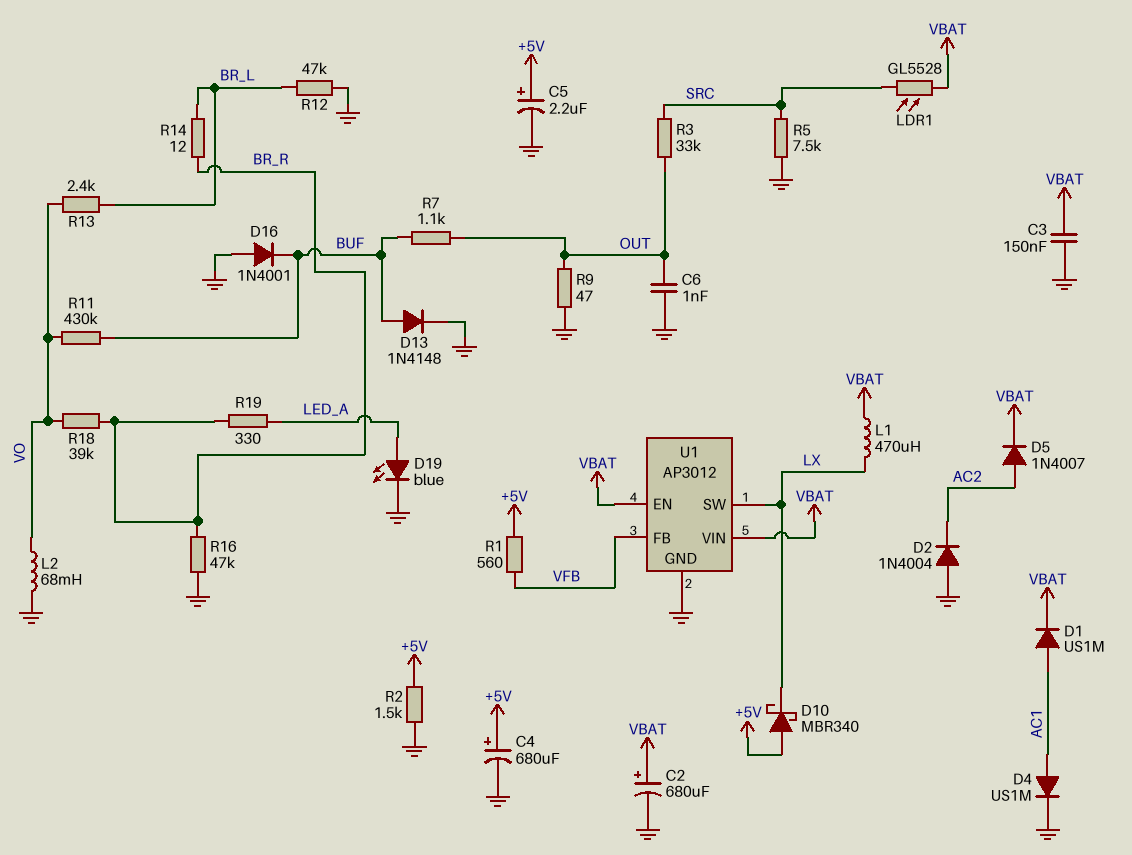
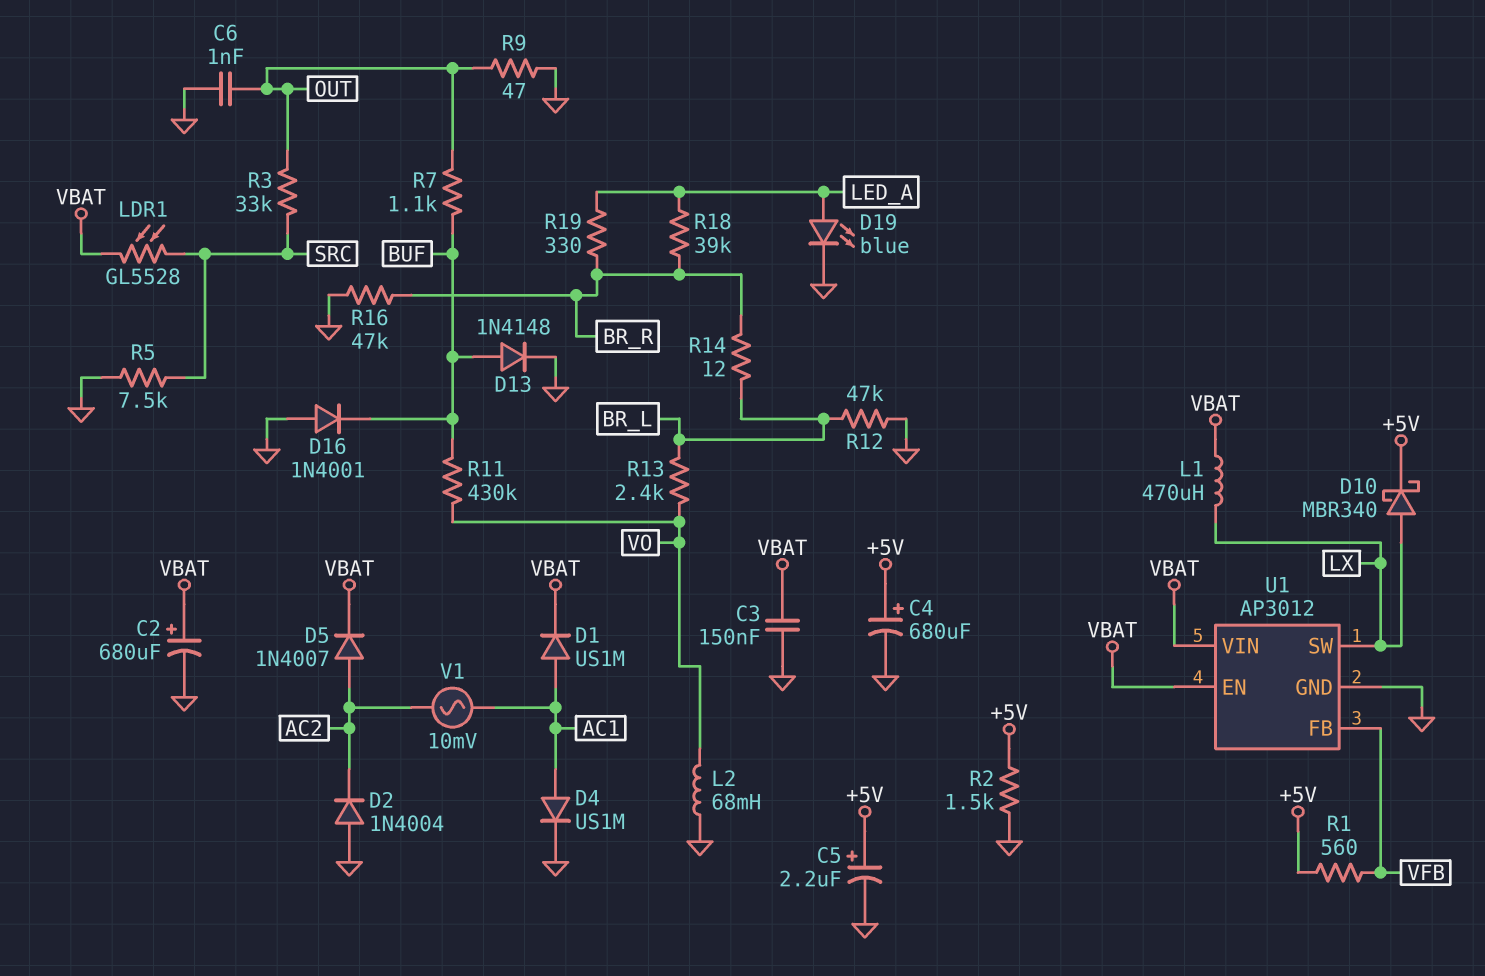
D10: schottky MBR340 (A +5V, K LX) -> schottky MBR340 (A LX, K +5V)
R18: 39k (BR_R, VO) -> 39k (BR_R, LED_A)
V1: none -> AC 10mV (AC1, AC2)

